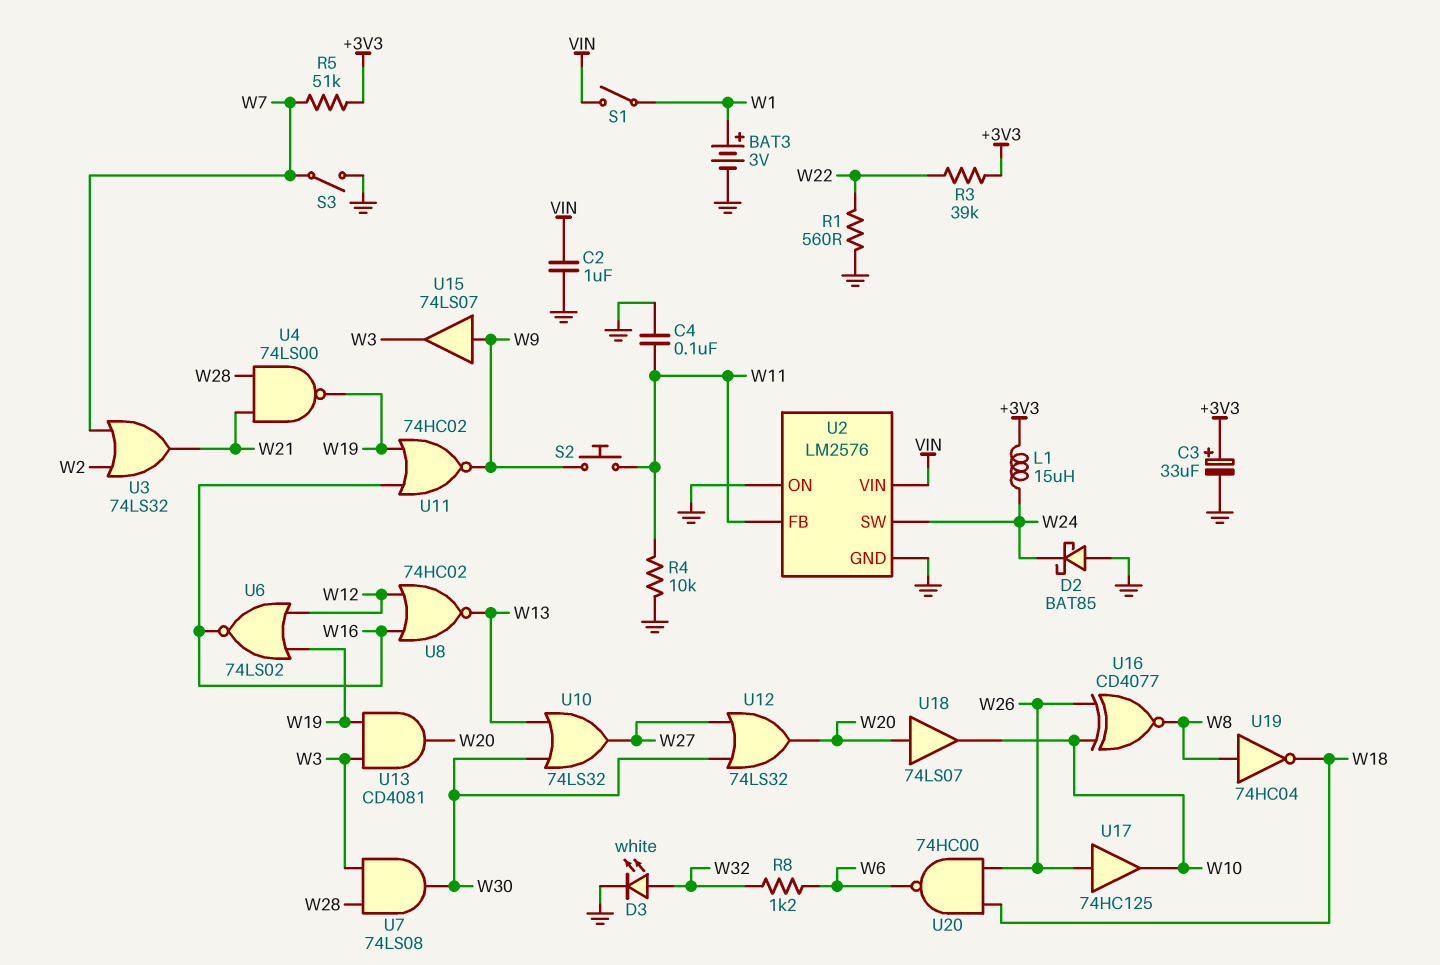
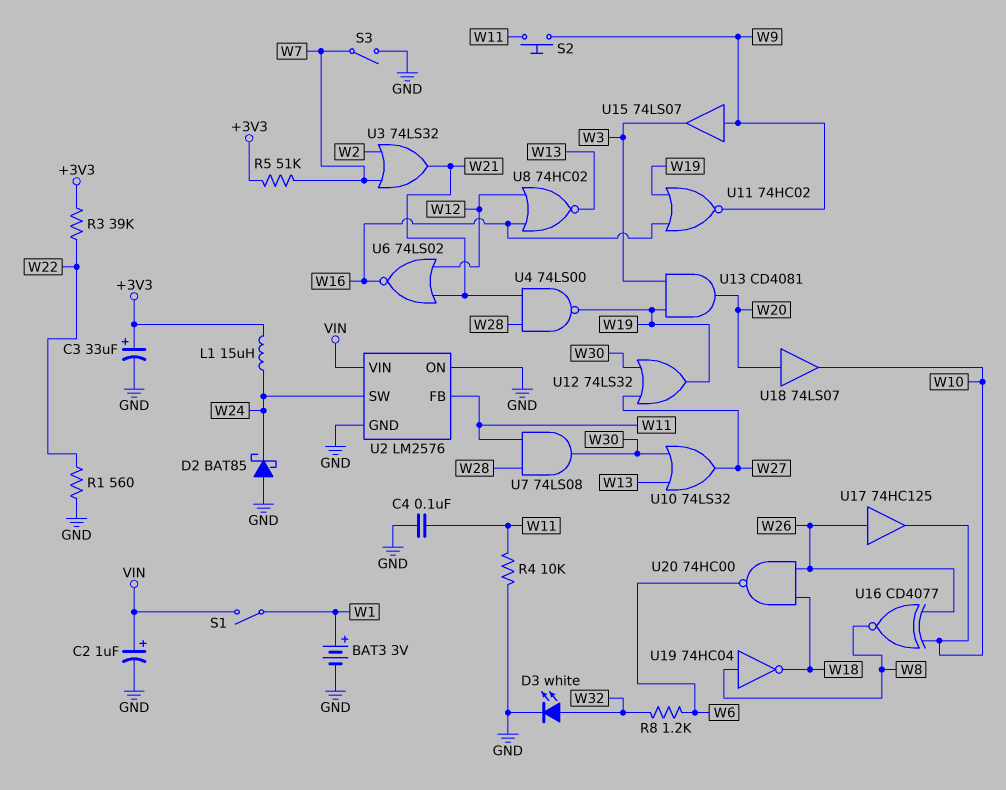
C2: 1uF (GND, VIN) -> 1uF (plus VIN, minus GND)
U6: NOR 74LS02 (in W12, in W19, out W16) -> NOR 74LS02 (in W12, in W21, out W16)
U7: AND 74LS08 (in W3, in W28, out W30) -> AND 74LS08 (in W11, in W28, out W30)
U12: OR 74LS32 (in W27, in W30, out W20) -> OR 74LS32 (in W27, in W30, out W19)

